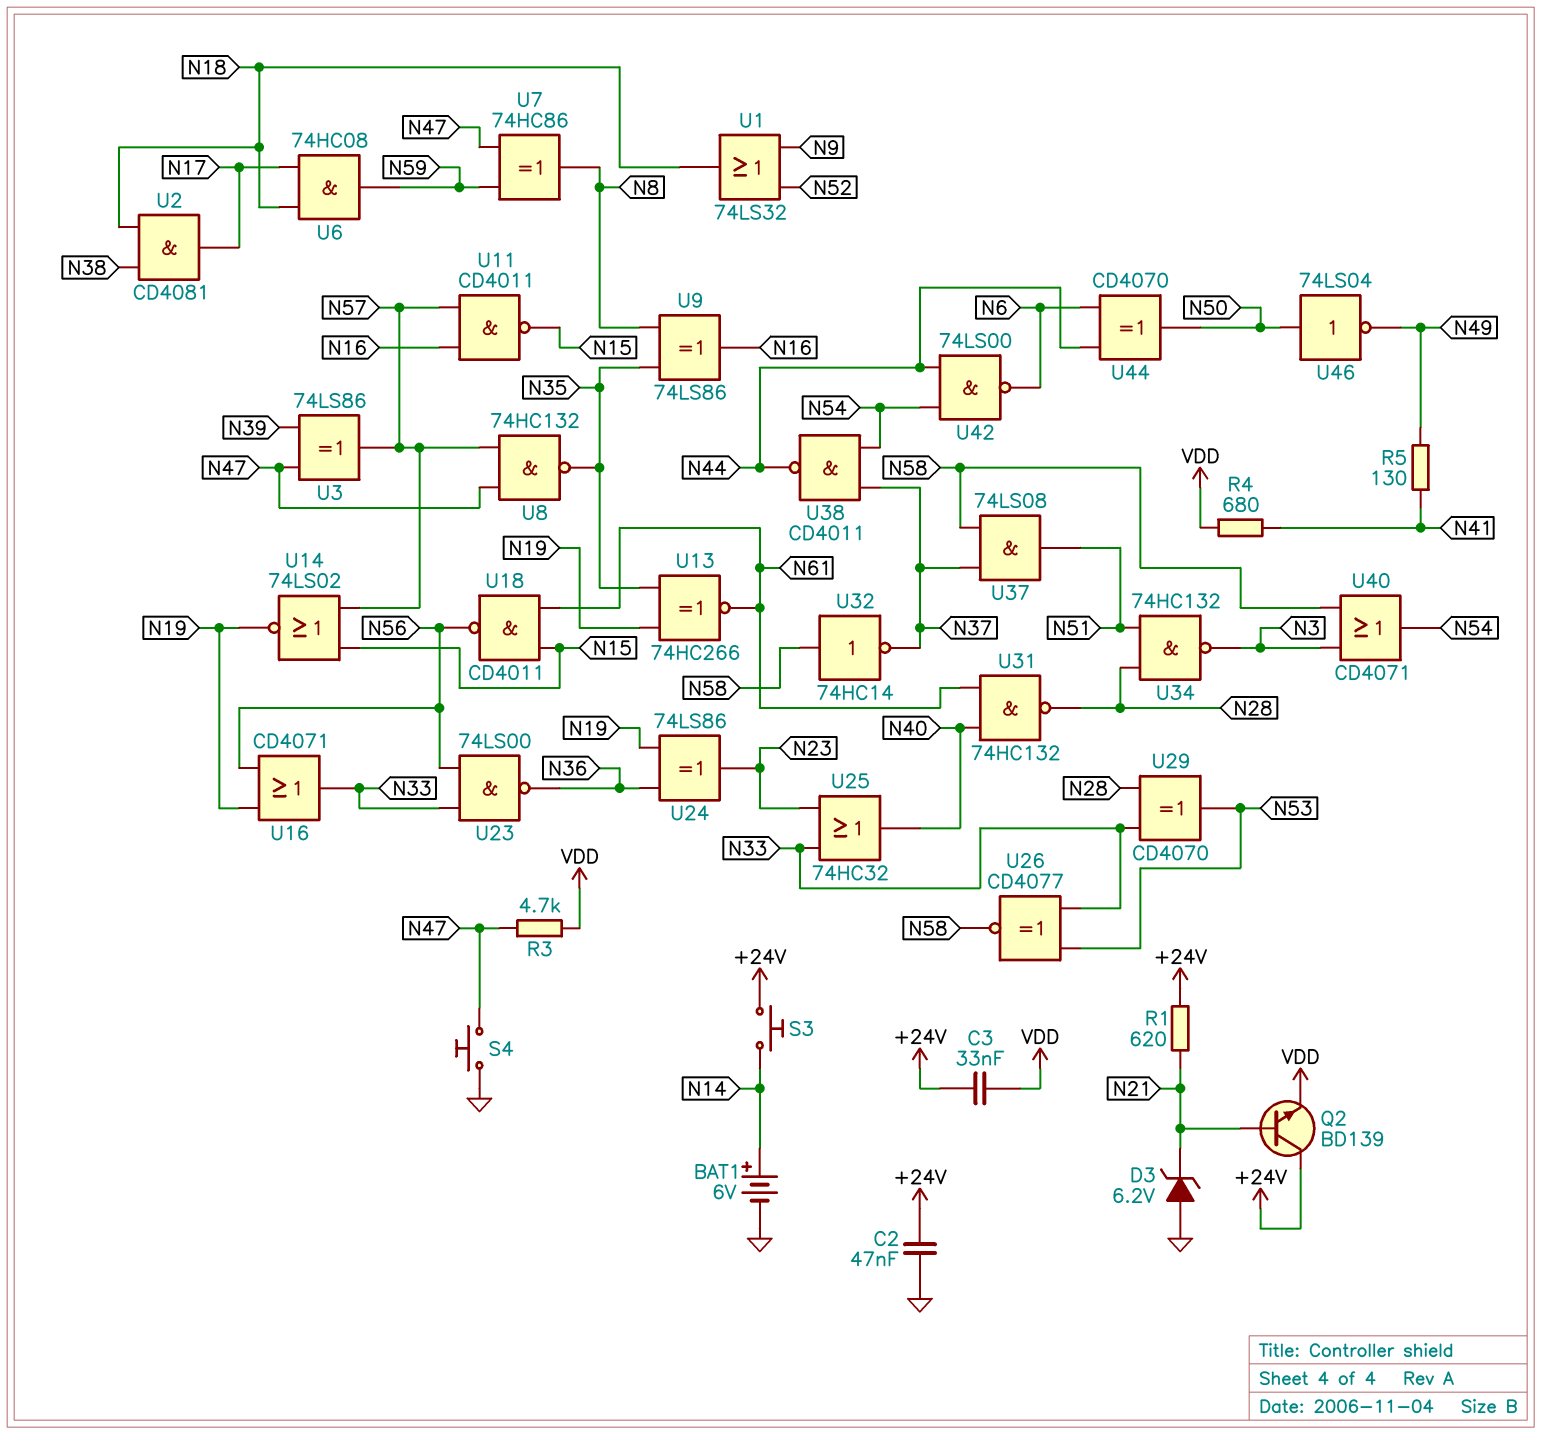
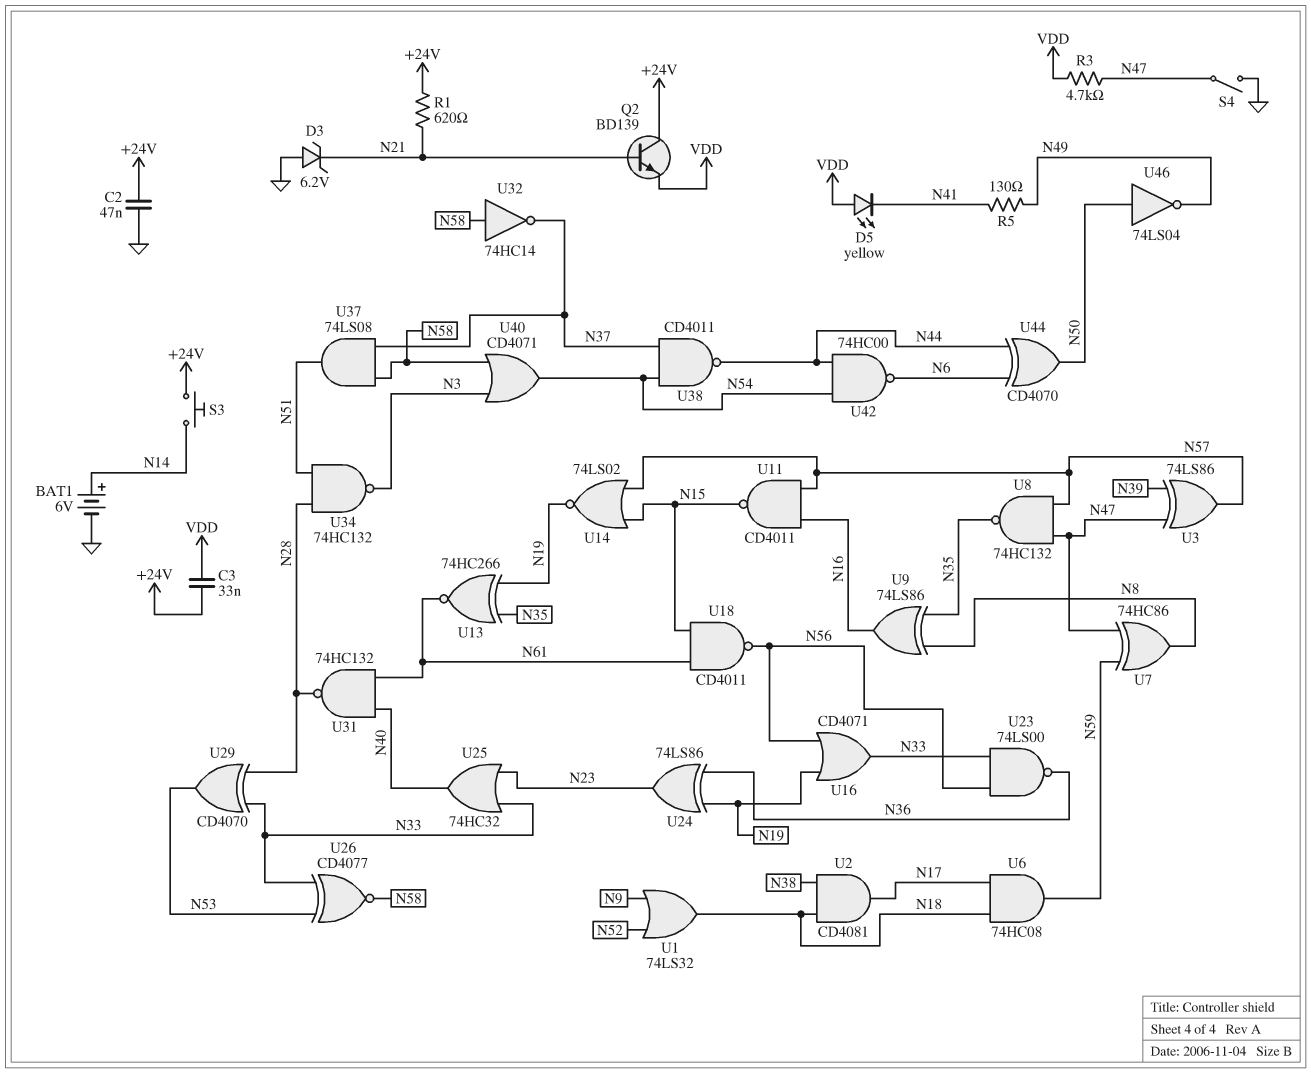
D5: none -> LED yellow (A VDD, K N41)
R4: 680 (N41, VDD) -> none
S4: button (GND, N47) -> switch (GND, N47)
U42: NAND 74LS00 (in N44, in N54, out N6) -> NAND 74HC00 (in N44, in N54, out N6)

